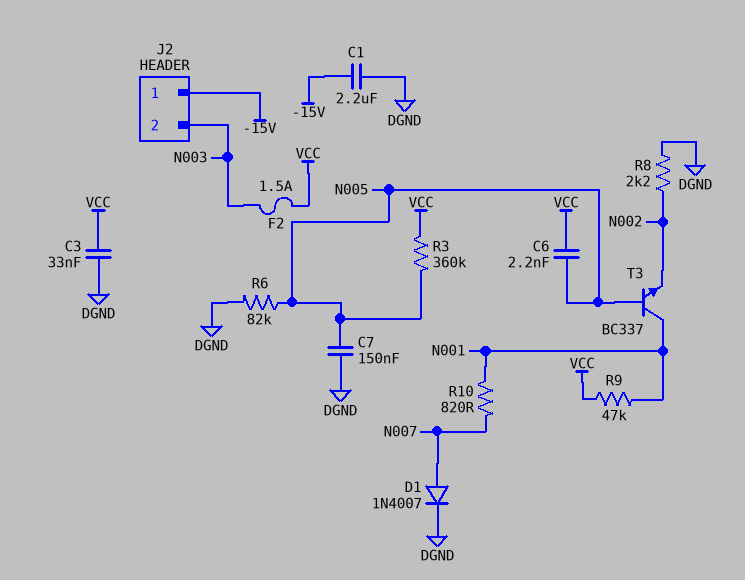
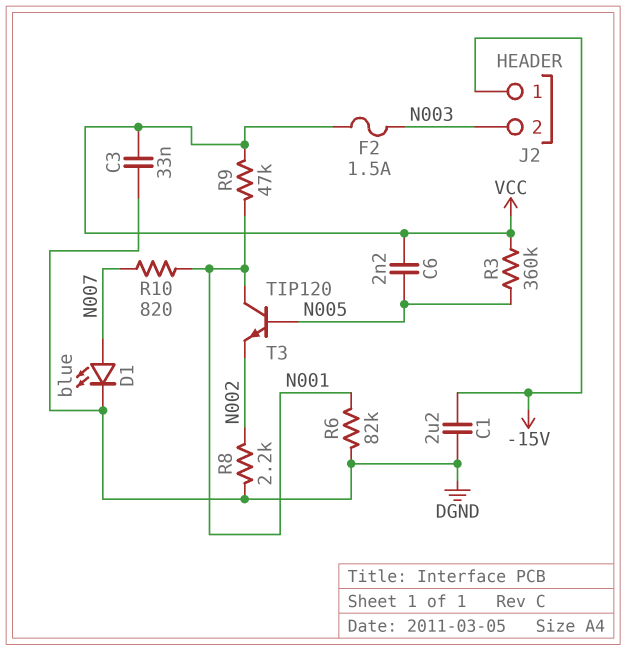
C7: 150nF (DGND, N005) -> none
D1: diode 1N4007 (A N007, K DGND) -> LED blue (A N007, K DGND)
R6: 82k (DGND, N005) -> 82k (DGND, N001)
T3: NPN BC337 (B N005, C N001, E N002) -> NPN TIP120 (B N005, C N001, E N002)

